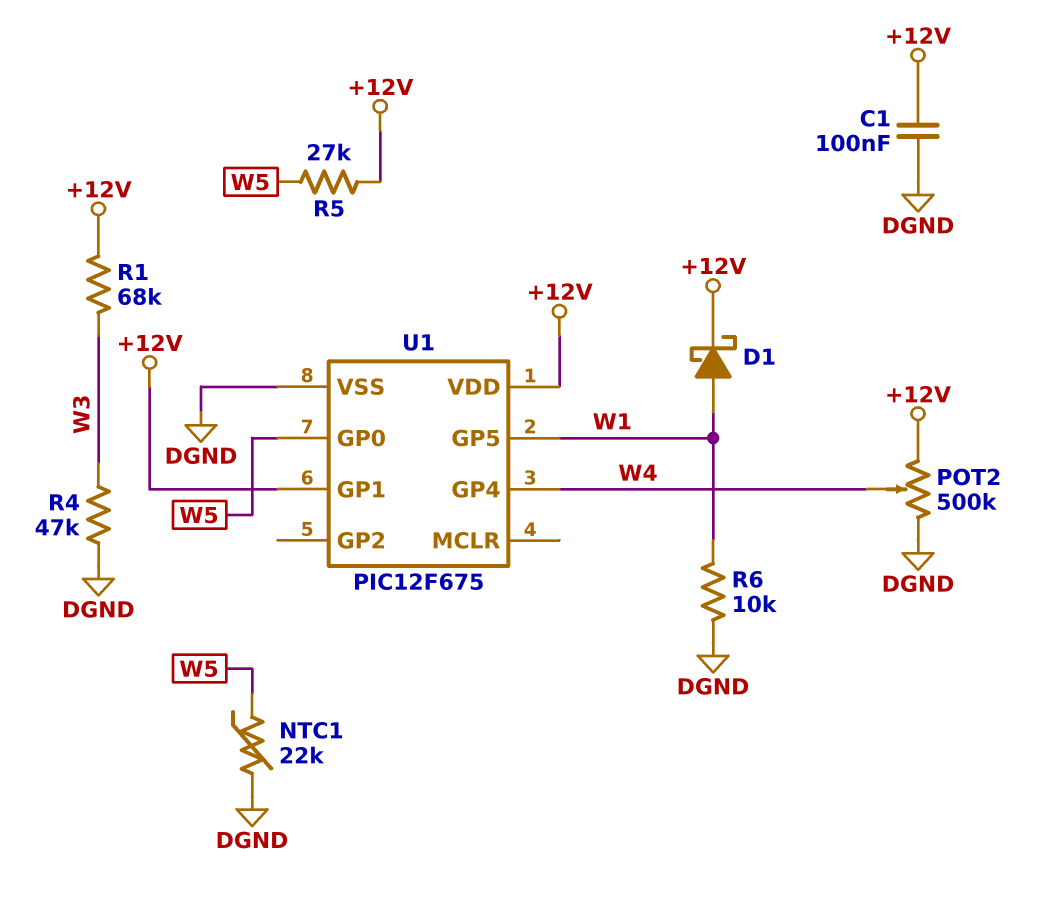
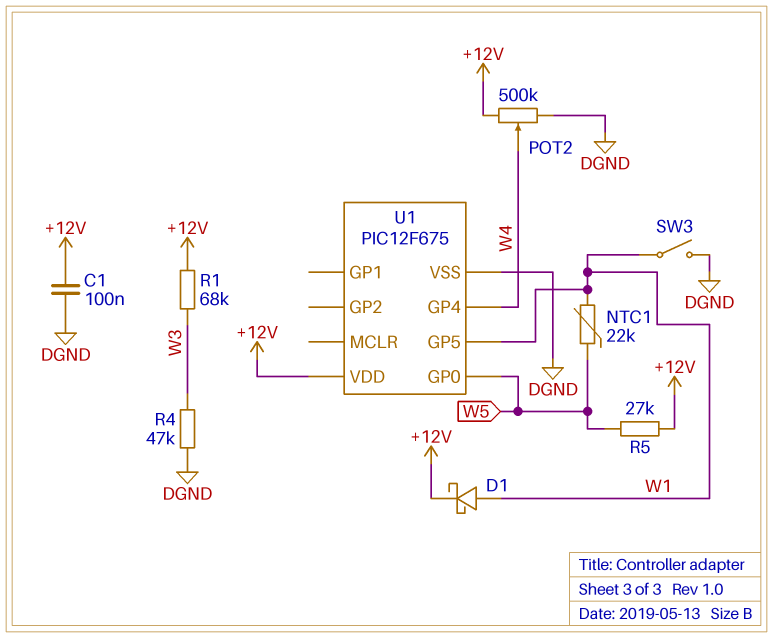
NTC1: 22k (DGND, W5) -> 22k (W1, W5)
R6: 10k (DGND, W1) -> none
SW3: none -> switch (DGND, W1)
U1 pin GP1: +12V -> none

